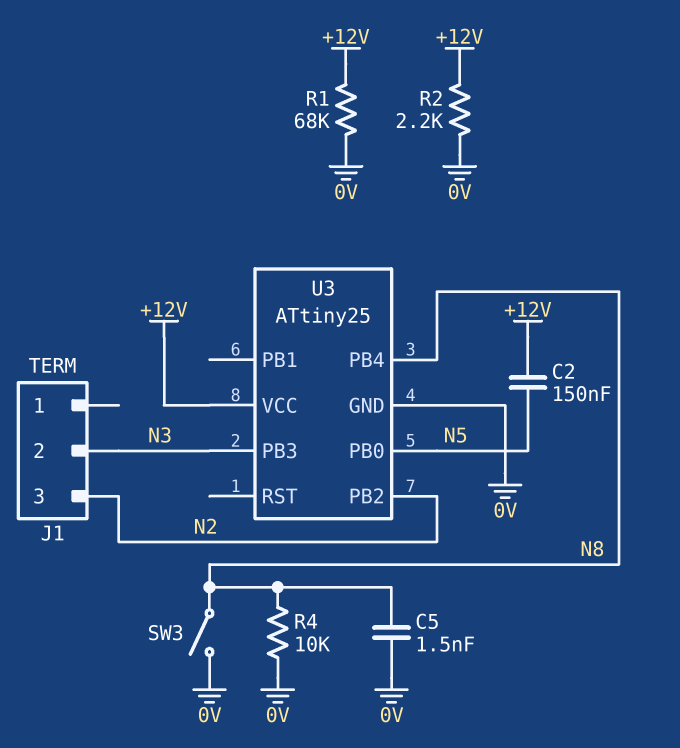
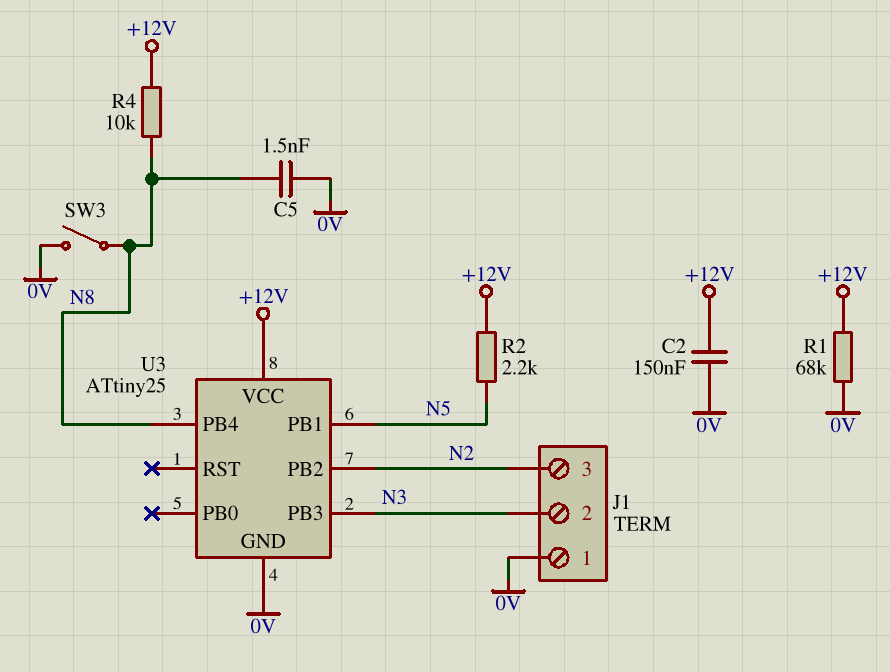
C2: 150nF (+12V, N5) -> 150nF (+12V, 0V)
J1 pin 1: none -> 0V
R2: 2.2k (+12V, 0V) -> 2.2k (+12V, N5)
R4: 10k (0V, N8) -> 10k (+12V, N8)
U3 pin PB0: N5 -> none
U3 pin PB1: none -> N5

